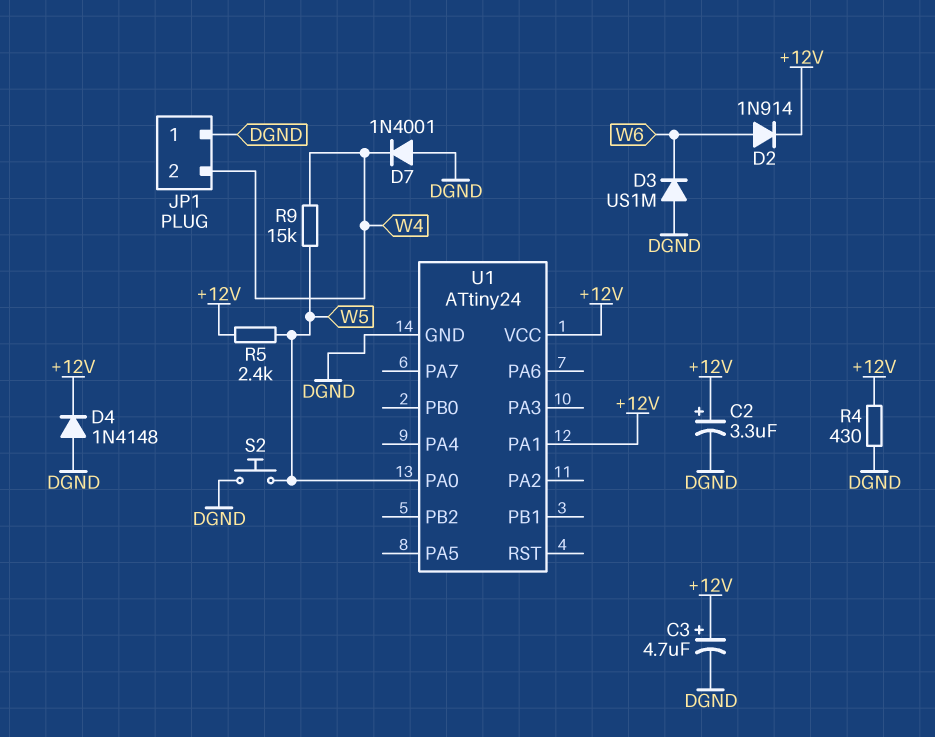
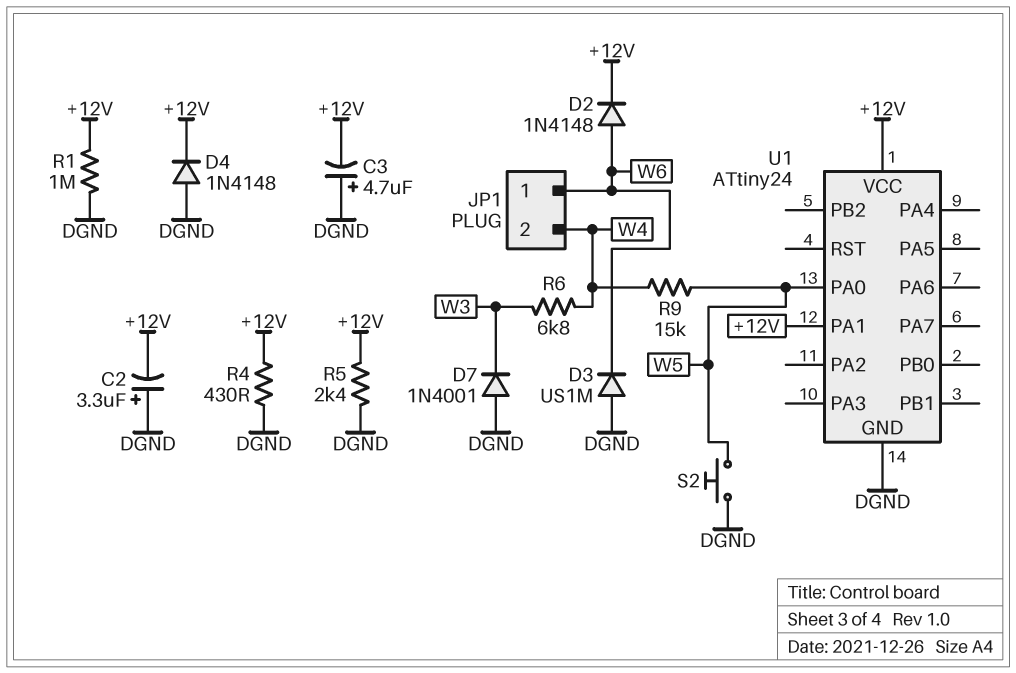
C2: 3.3uF (plus +12V, minus DGND) -> 3.3uF (plus DGND, minus +12V)
C3: 4.7uF (plus +12V, minus DGND) -> 4.7uF (plus DGND, minus +12V)
D2: diode 1N914 (A W6, K +12V) -> diode 1N4148 (A W6, K +12V)
D7: diode 1N4001 (A DGND, K W4) -> diode 1N4001 (A DGND, K W3)
JP1 pin 1: DGND -> W6
R1: none -> 1M (+12V, DGND)
R5: 2.4k (+12V, W5) -> 2.4k (+12V, DGND)
R6: none -> 6.8k (W3, W4)

